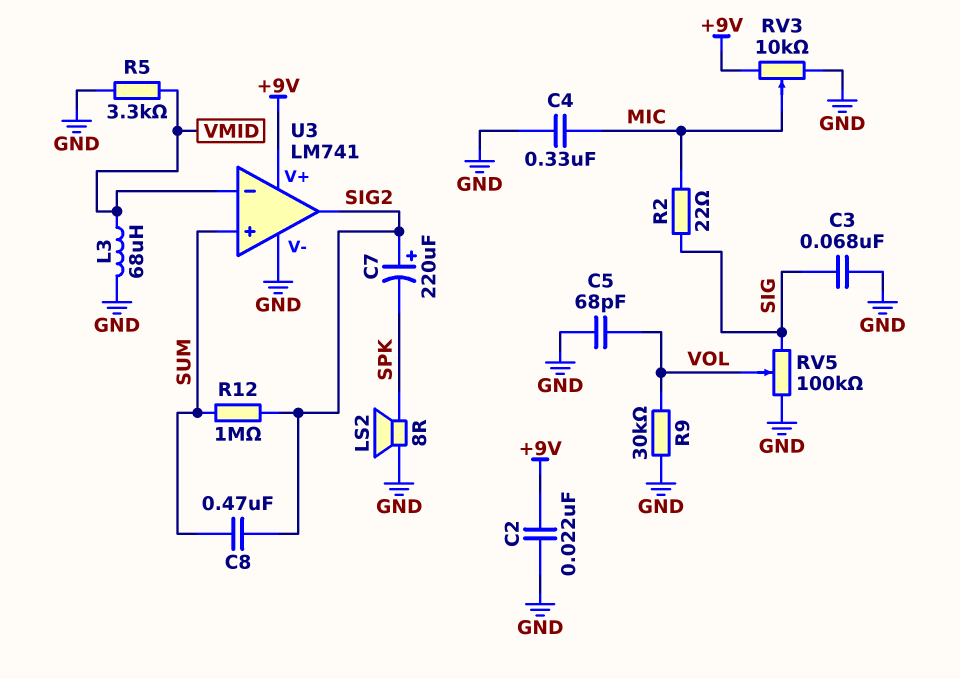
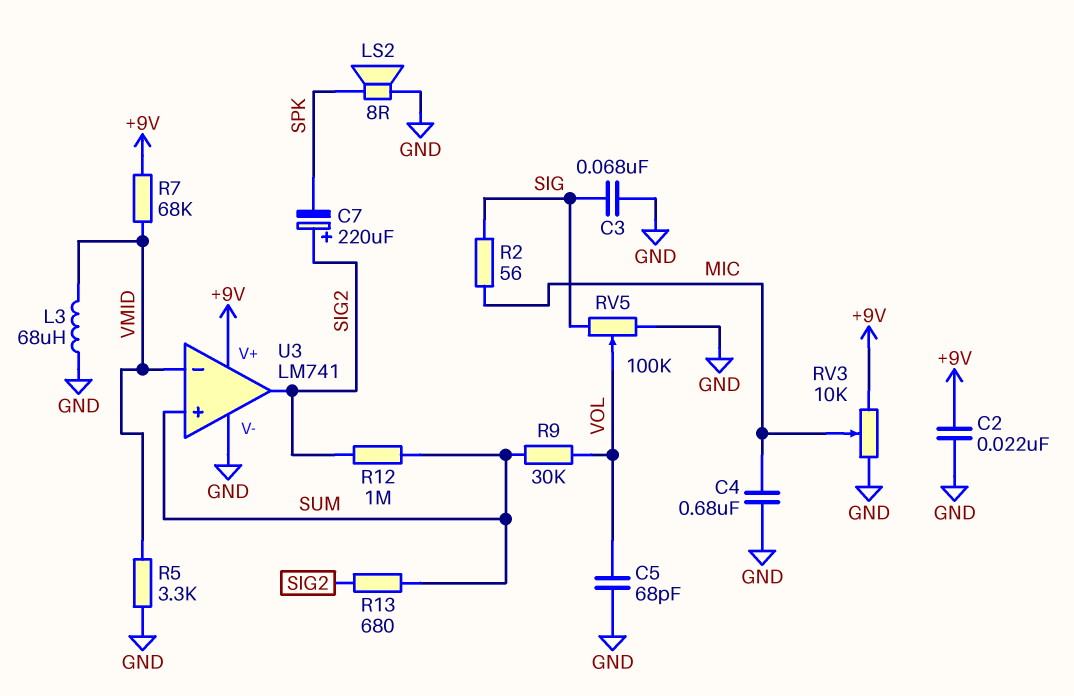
C4: 330nF (GND, MIC) -> 680nF (GND, MIC)
C8: 470nF (SIG2, SUM) -> none
R2: 22 (MIC, SIG) -> 56 (MIC, SIG)
R7: none -> 68k (+9V, VMID)
R9: 30k (GND, VOL) -> 30k (SUM, VOL)
R13: none -> 680 (SIG2, SUM)

